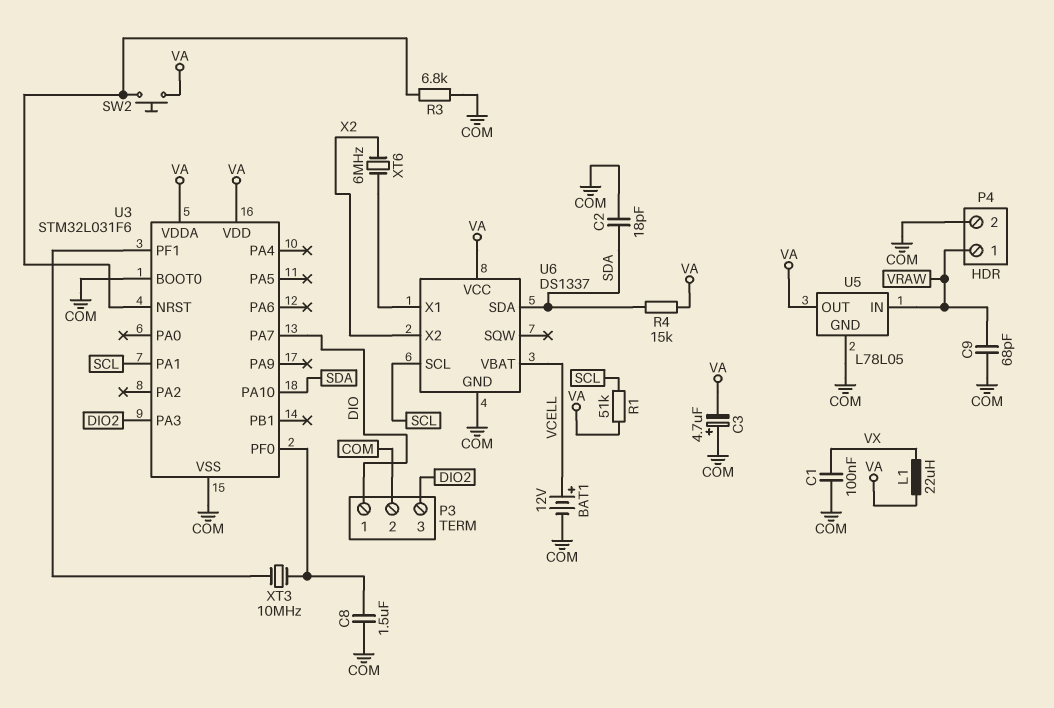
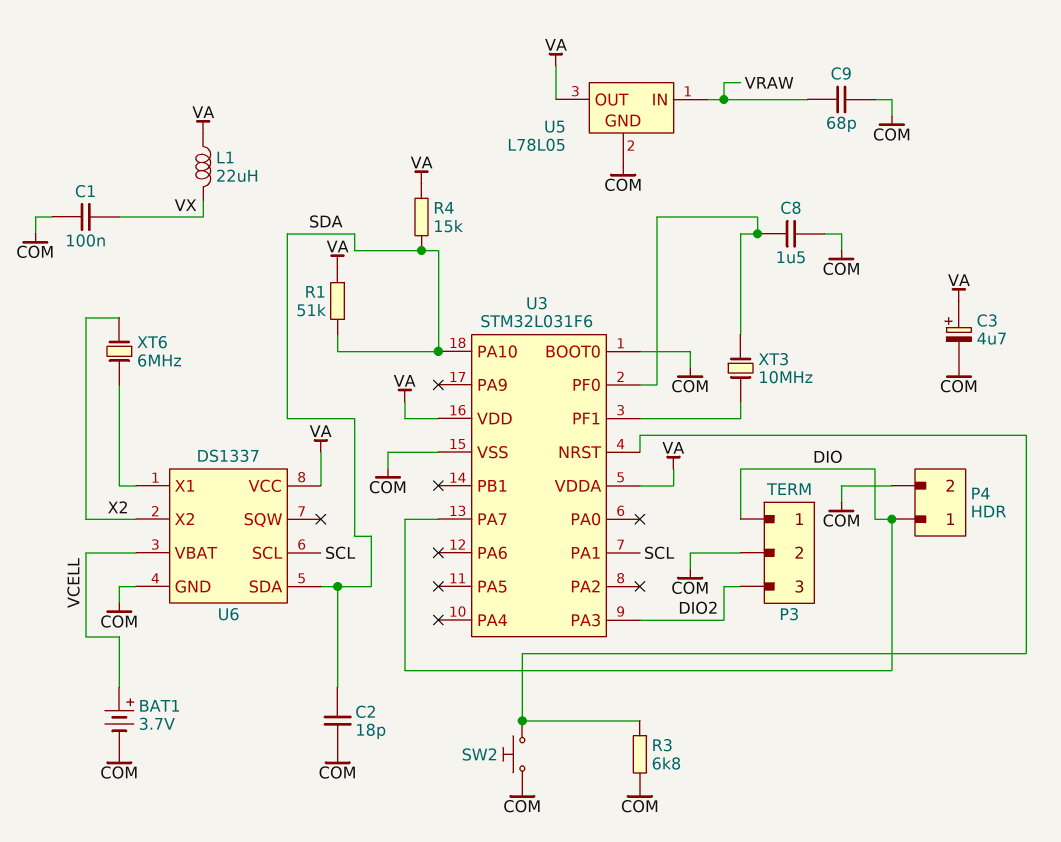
BAT1: 12V (plus VCELL, minus COM) -> 3.7V (plus VCELL, minus COM)
C3: 4.7uF (plus COM, minus VA) -> 4.7uF (plus VA, minus COM)
P4 pin 1: VRAW -> DIO
R1: 51k (SCL, VA) -> 51k (SDA, VA)
SW2: button (U3/NRST, VA) -> button (COM, U3/NRST)

